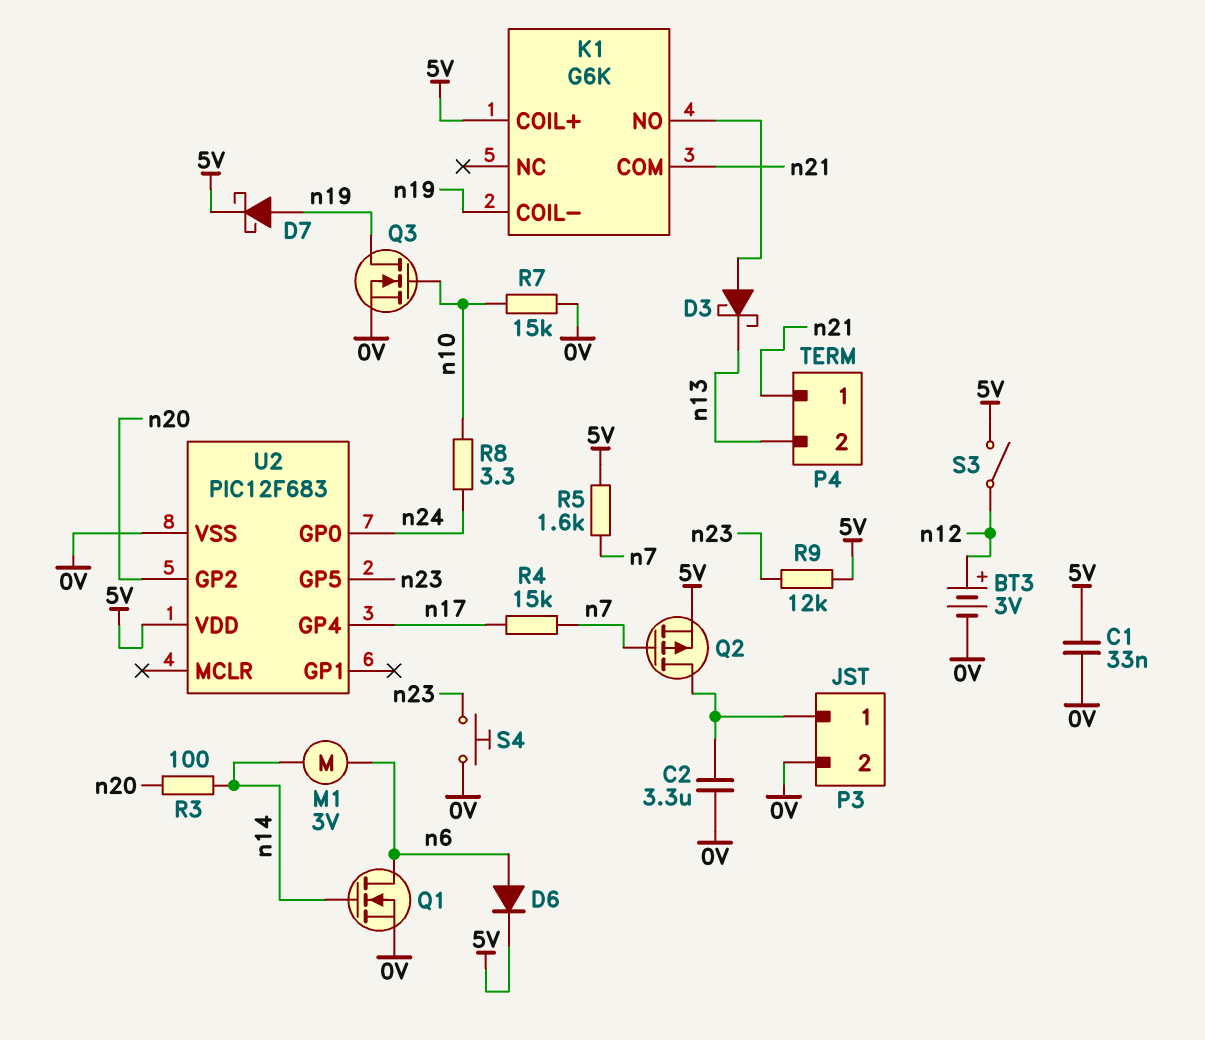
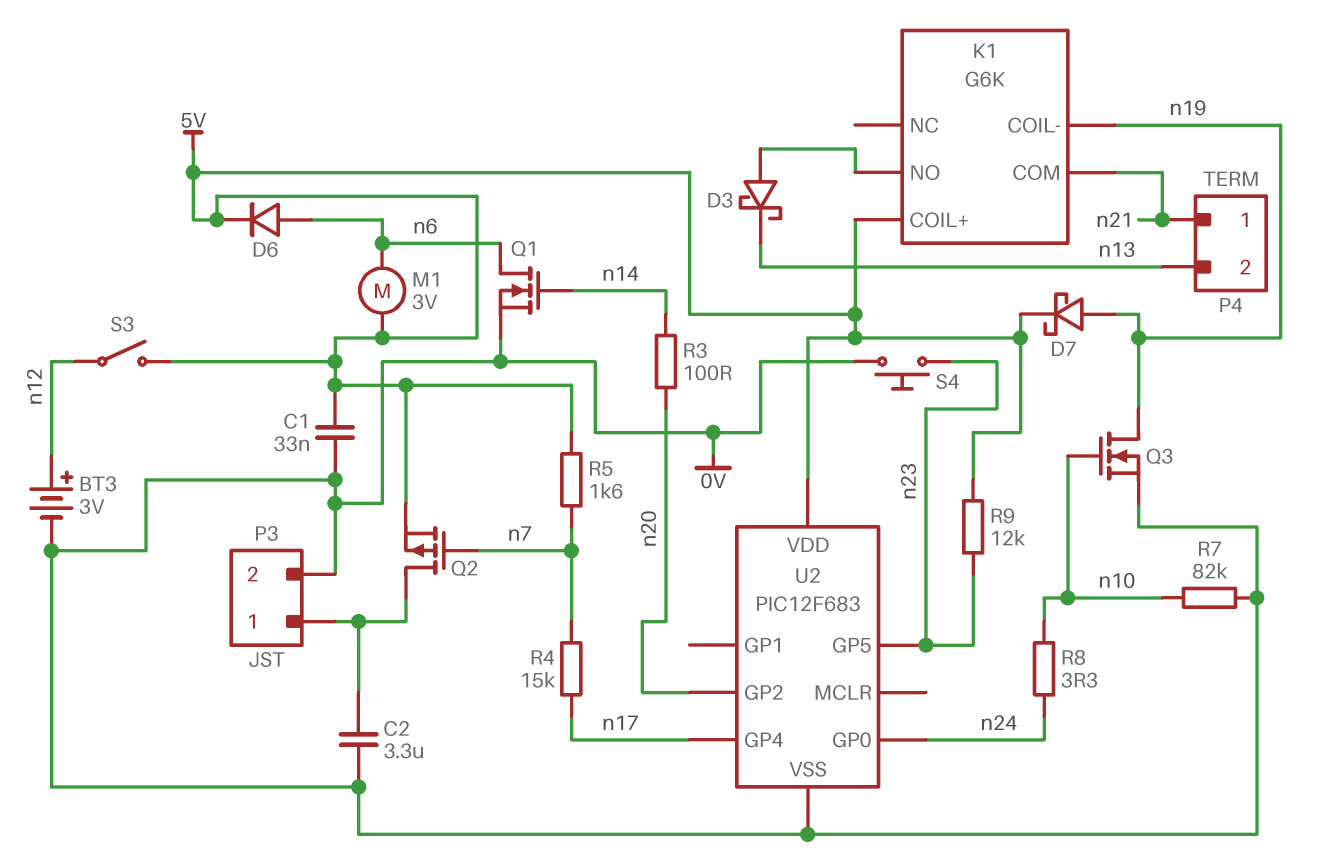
M1: motor 3V (n6, n14) -> motor 3V (5V, n6)
R7: 15k (0V, n10) -> 82k (0V, n10)

